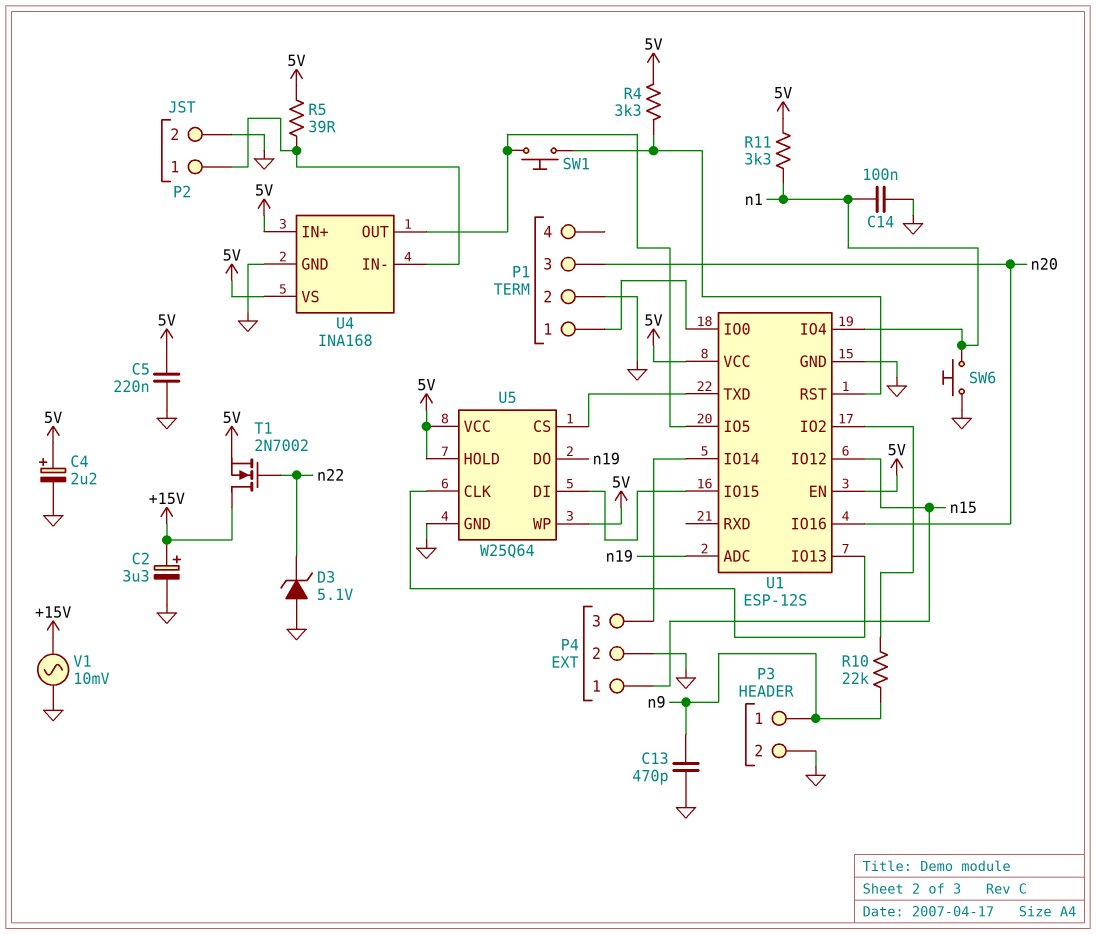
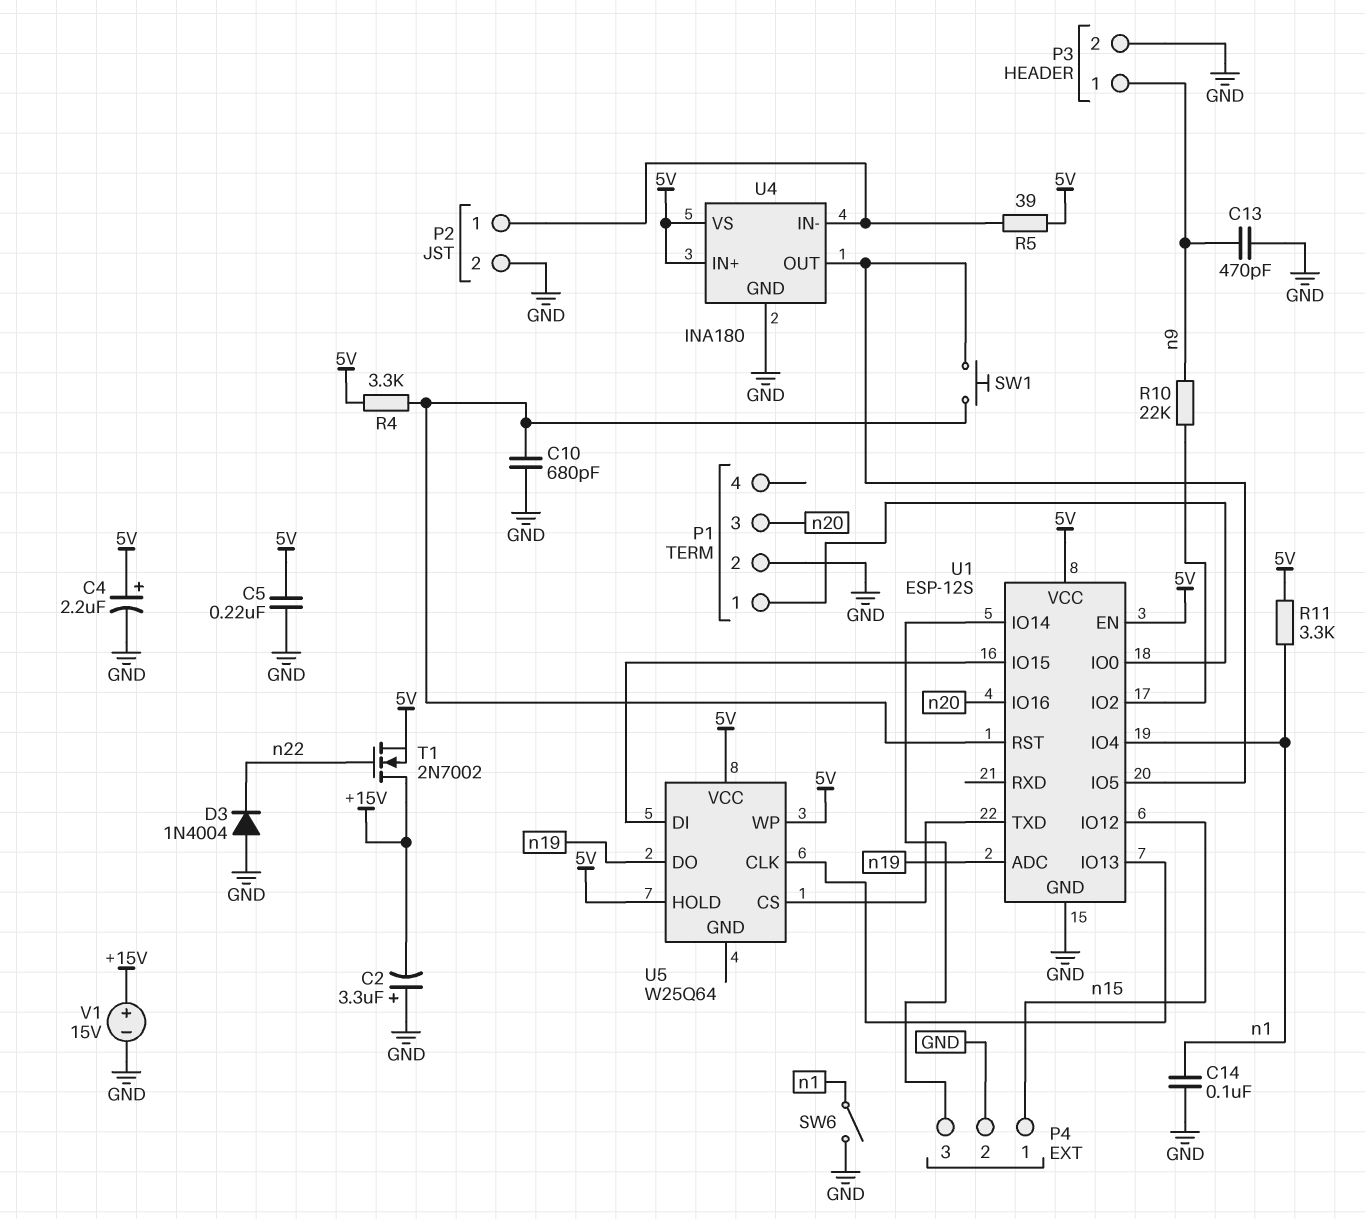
C2: 3.3uF (plus +15V, minus GND) -> 3.3uF (plus GND, minus +15V)
C10: none -> 680pF (GND, U1/RST)
D3: zener 5.1V (A GND, K n22) -> diode 1N4004 (A GND, K n22)
SW6: button (GND, n1) -> switch (GND, n1)
U4: INA168 -> INA180
U5 pin GND: GND -> none
V1: AC 10mV (+15V, GND) -> 15V (plus +15V, minus GND)

